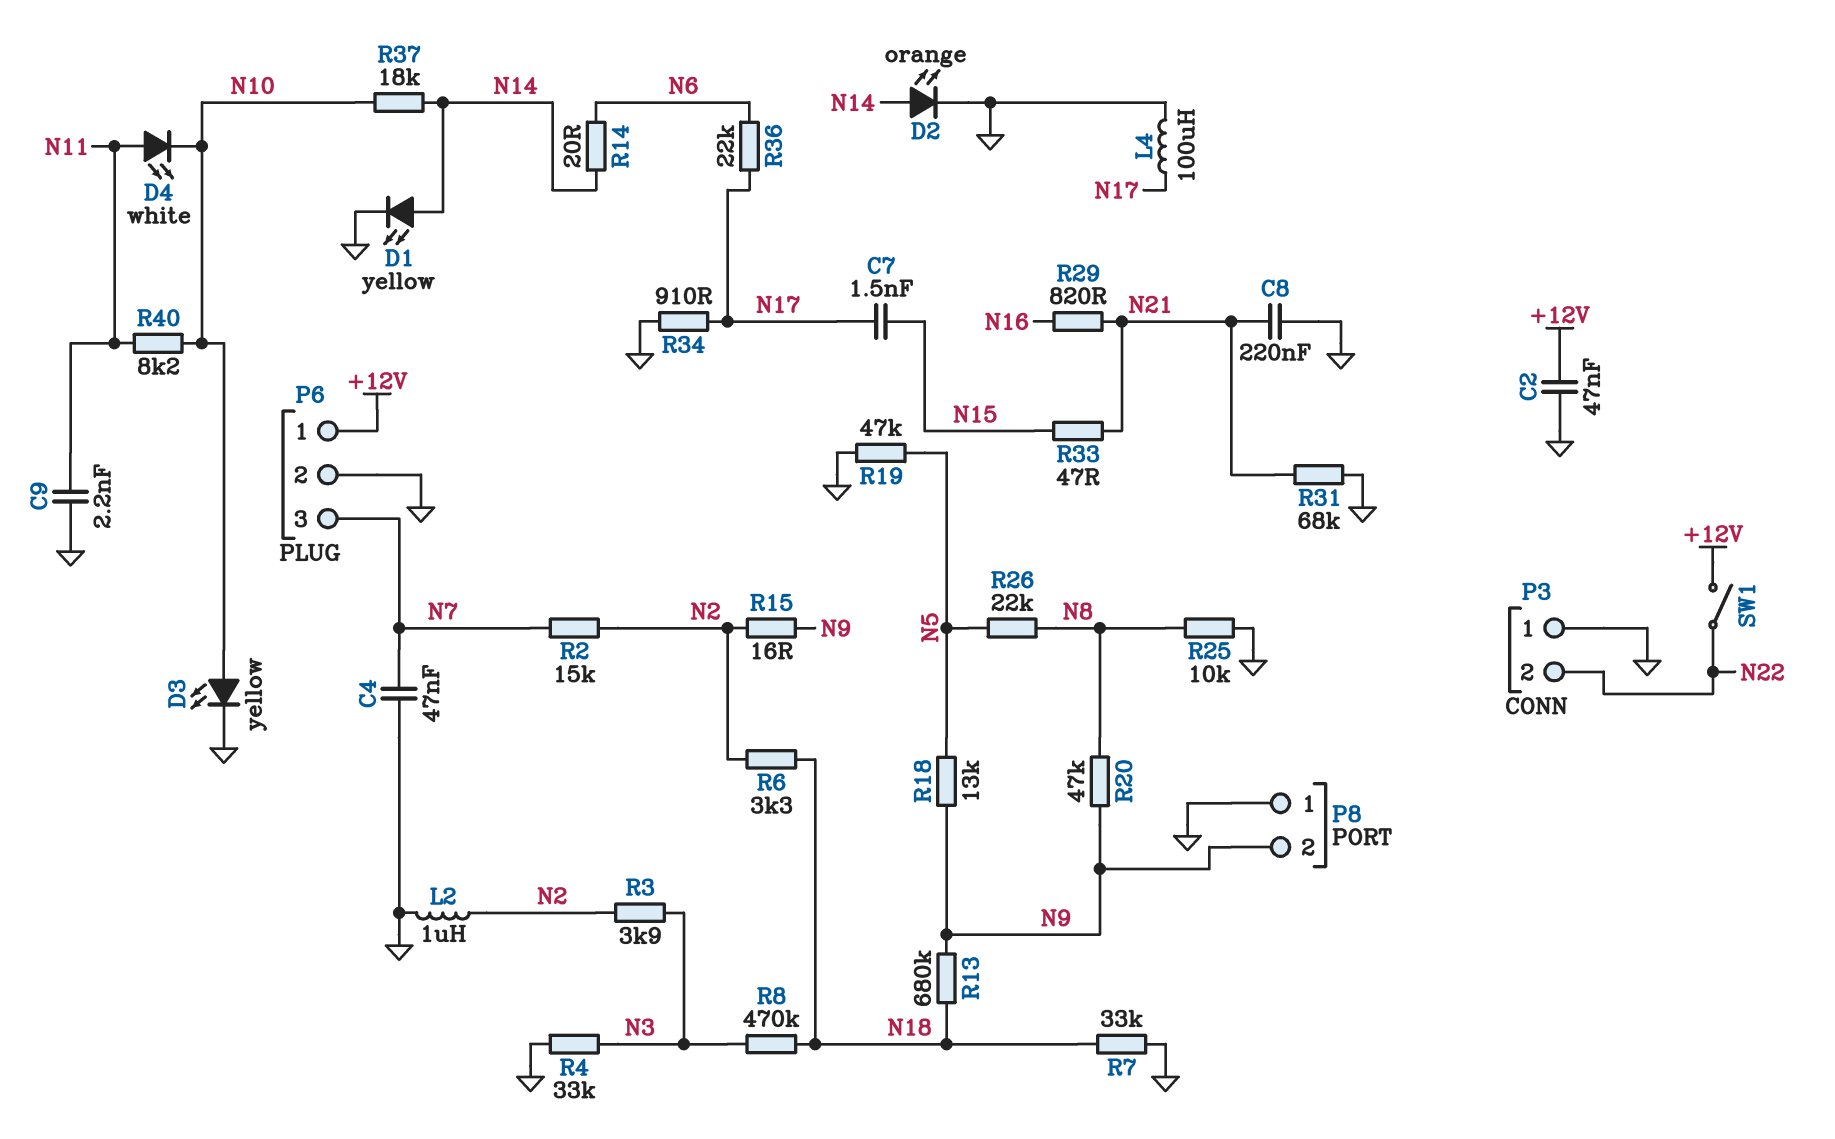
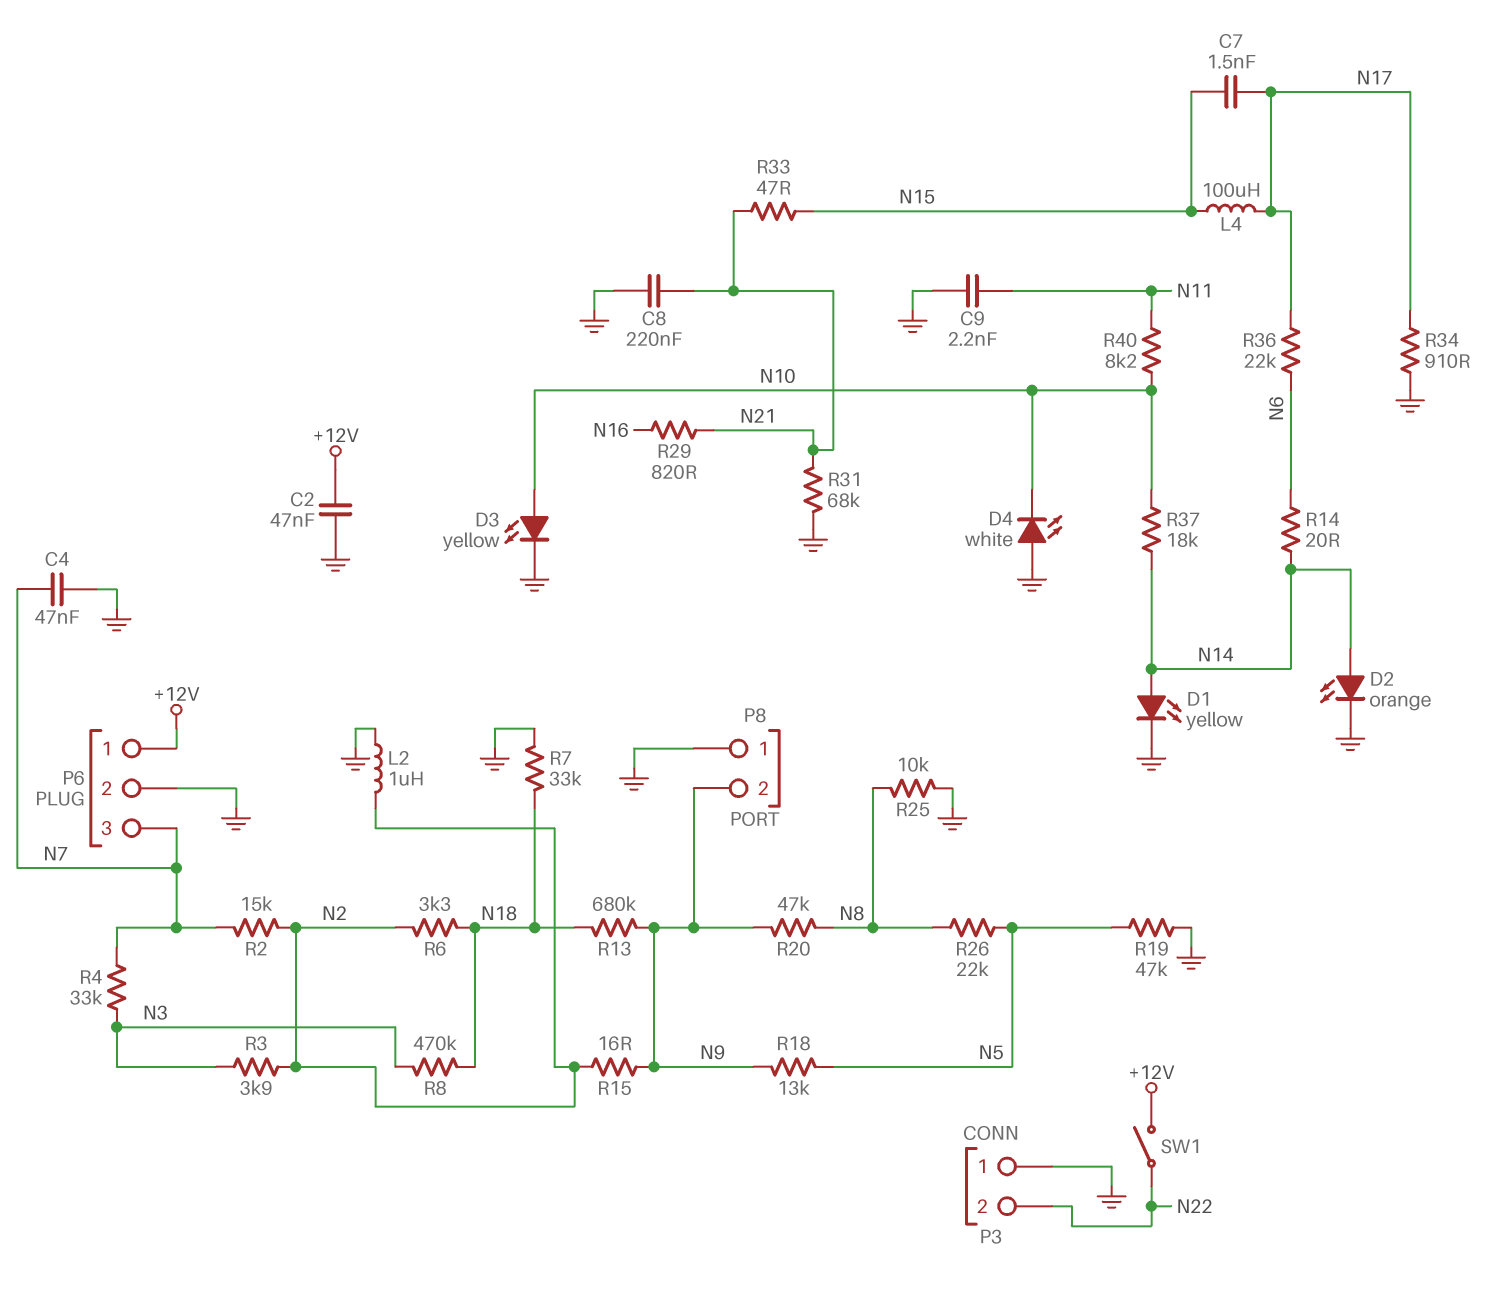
D4: LED white (A N11, K N10) -> LED white (A GND, K N10)
L4: 100uH (GND, N17) -> 100uH (N15, N17)
R4: 33k (GND, N3) -> 33k (N3, N7)

